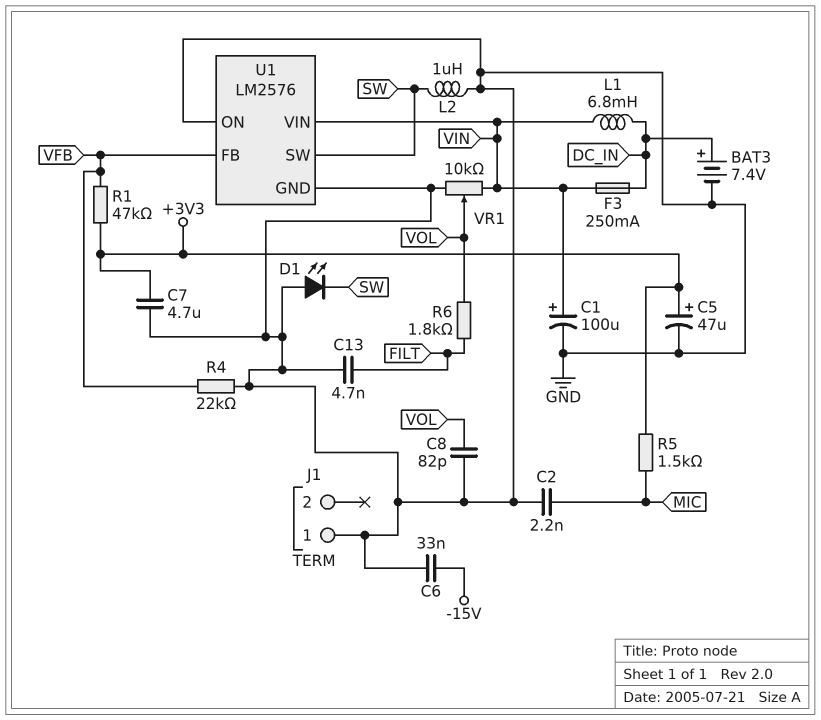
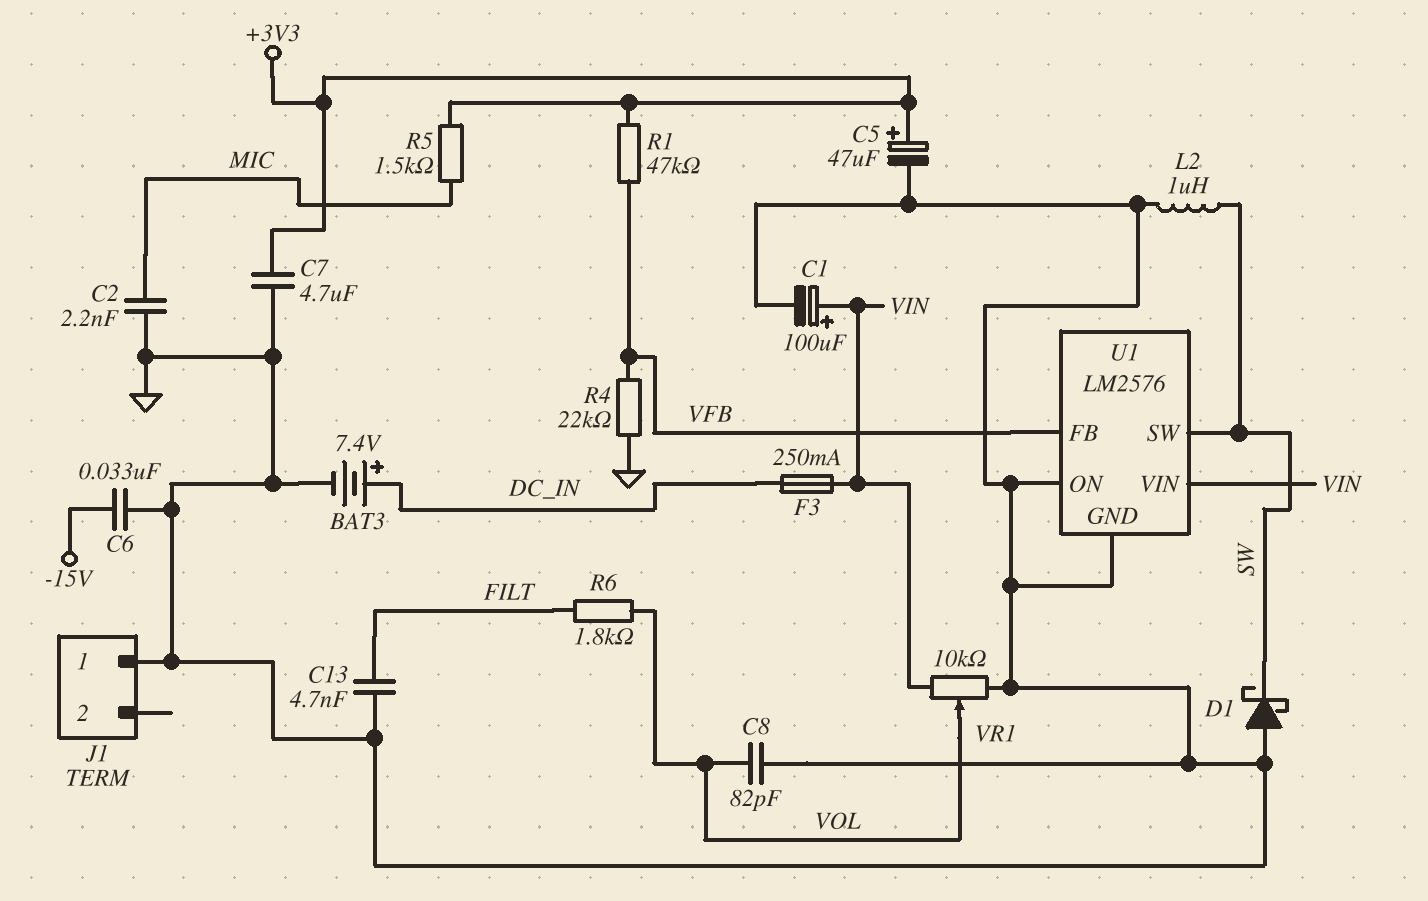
D1: LED (A GND, K SW) -> schottky (A GND, K SW)
L1: 6.8mH (DC_IN, VIN) -> none

